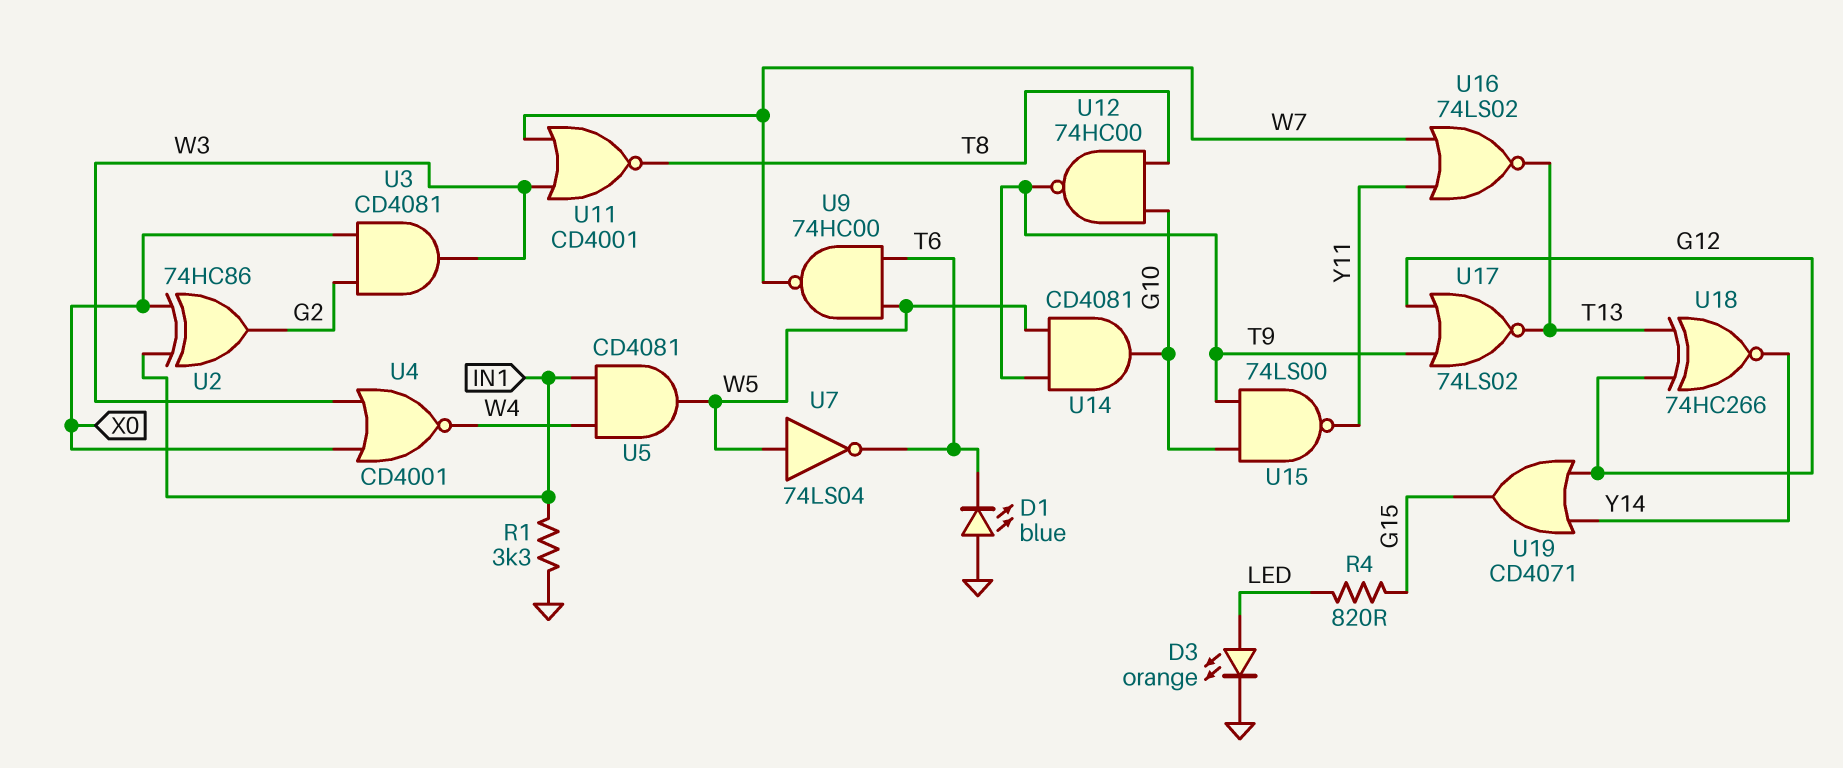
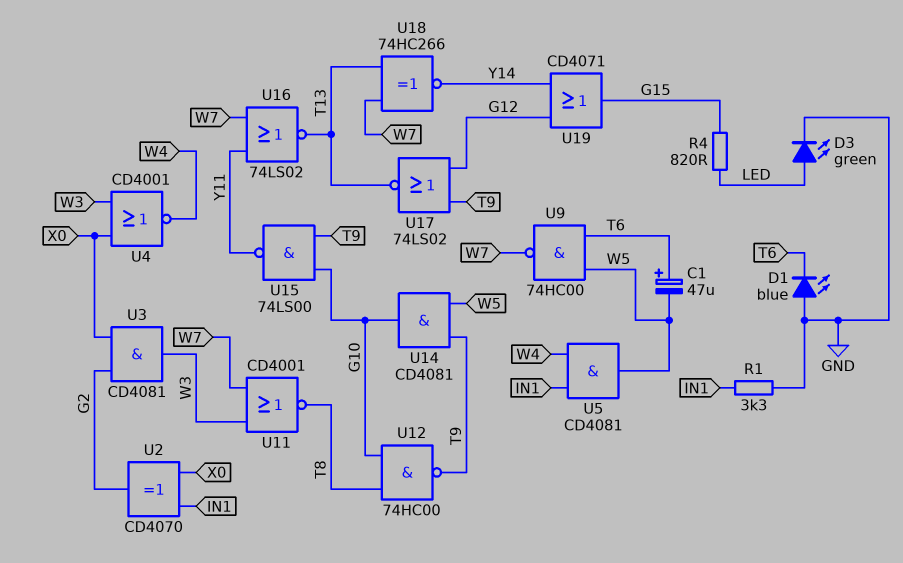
C1: none -> 47uF (plus T6, minus W5)
D3: LED orange (A LED, K GND) -> LED green (A LED, K GND)
U2: XOR 74HC86 (in IN1, in X0, out G2) -> XOR CD4070 (in IN1, in X0, out G2)
U7: NOT 74LS04 (in W5, out T6) -> none
U18: XNOR 74HC266 (in G12, in T13, out Y14) -> XNOR 74HC266 (in T13, in W7, out Y14)

